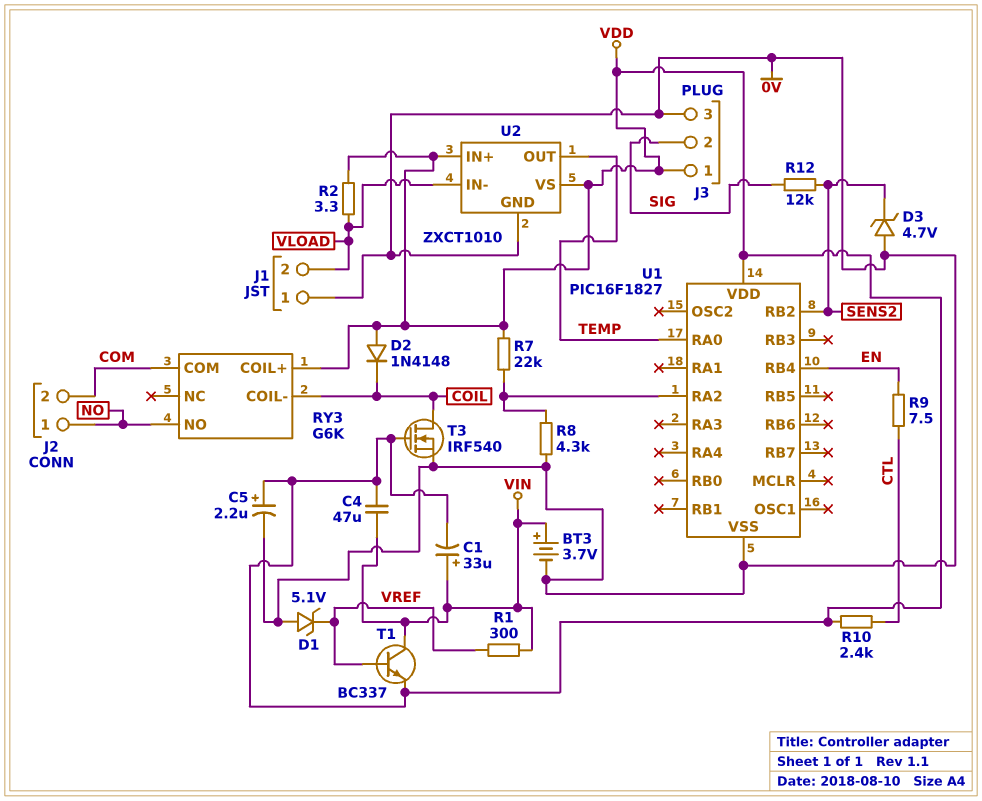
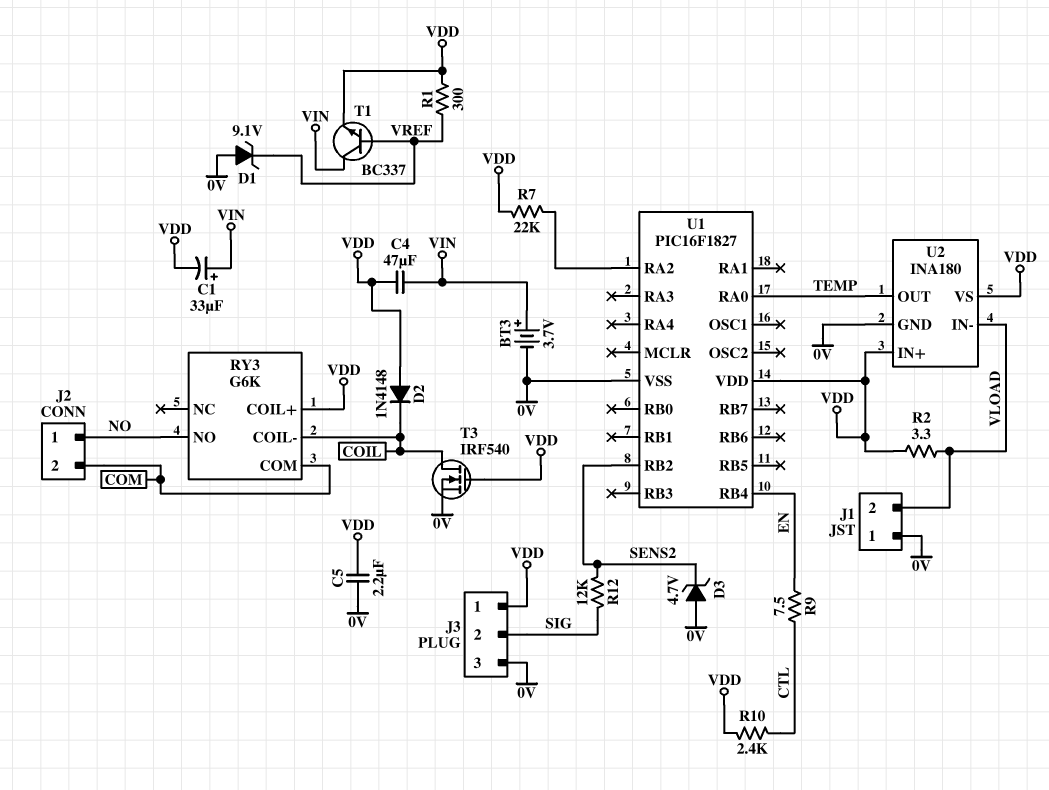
C5: 2.2uF (plus VDD, minus 0V) -> 2.2uF (0V, VDD)
D1: zener 5.1V (A 0V, K VREF) -> zener 9.1V (A 0V, K VREF)
R1: 300 (VIN, VREF) -> 300 (VDD, VREF)
R8: 4.3k (0V, U1/RA2) -> none
U2: ZXCT1010 -> INA180

